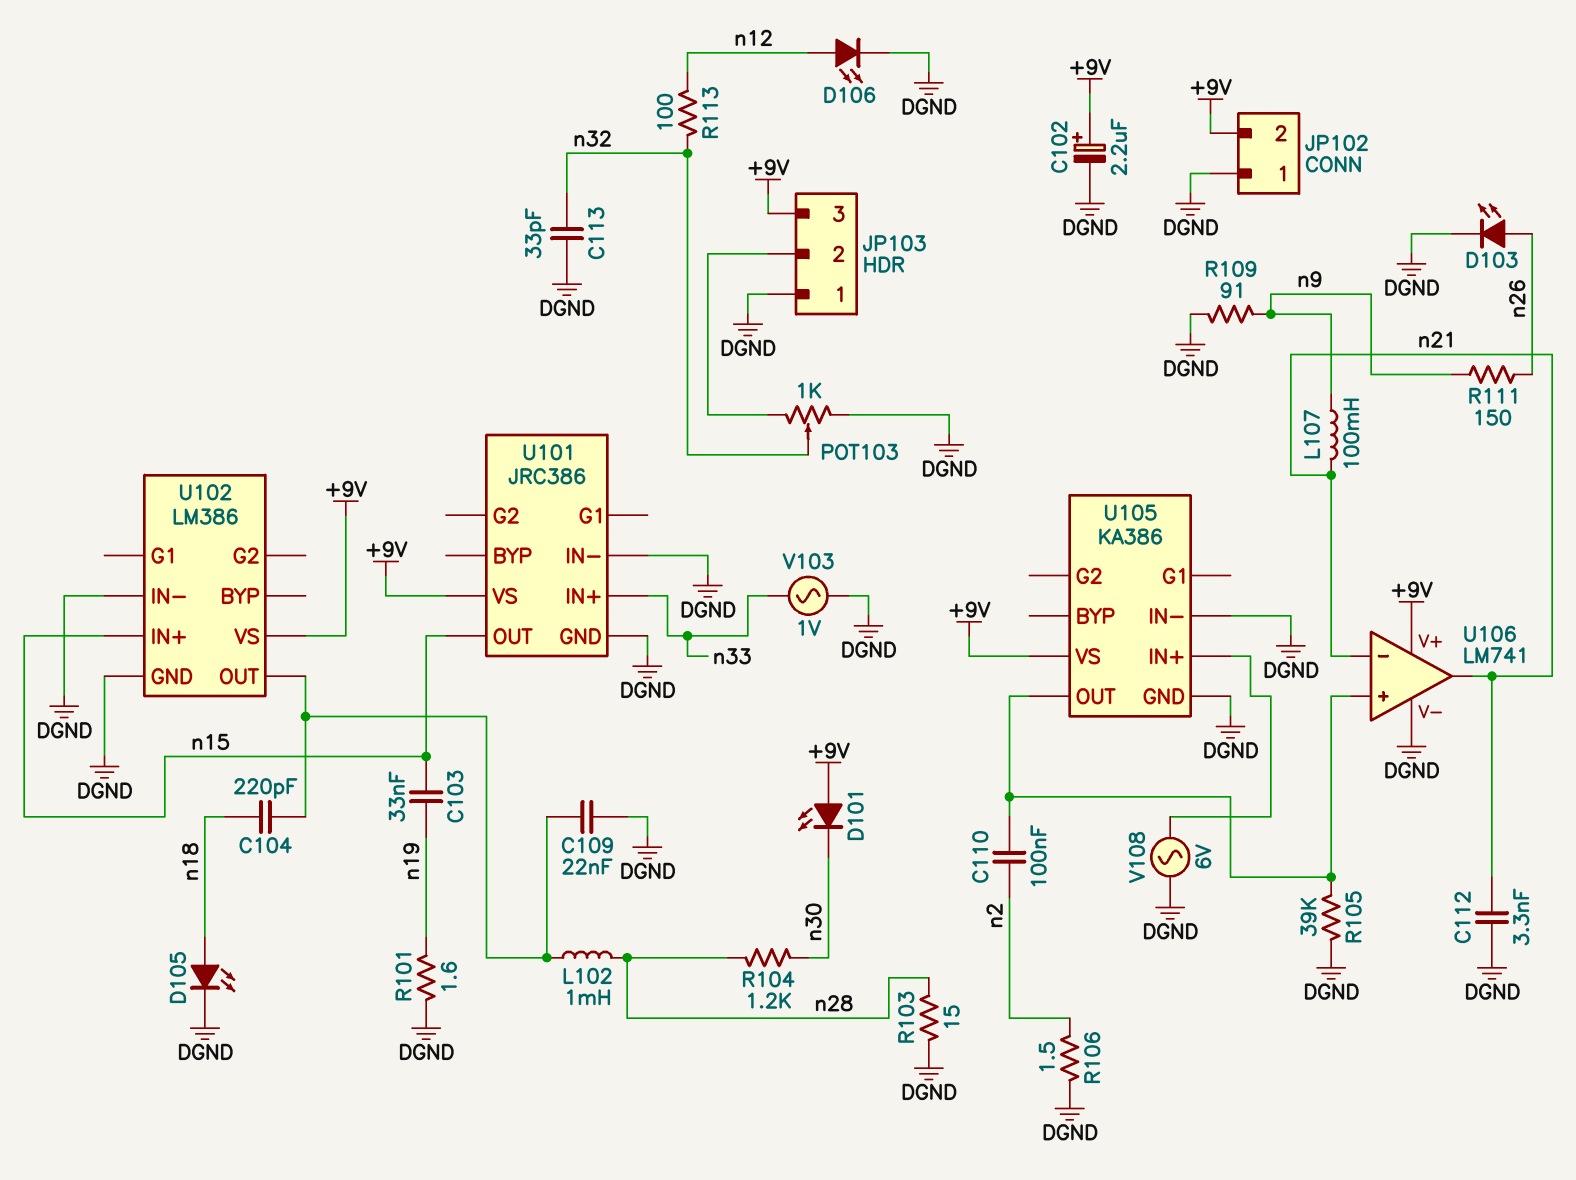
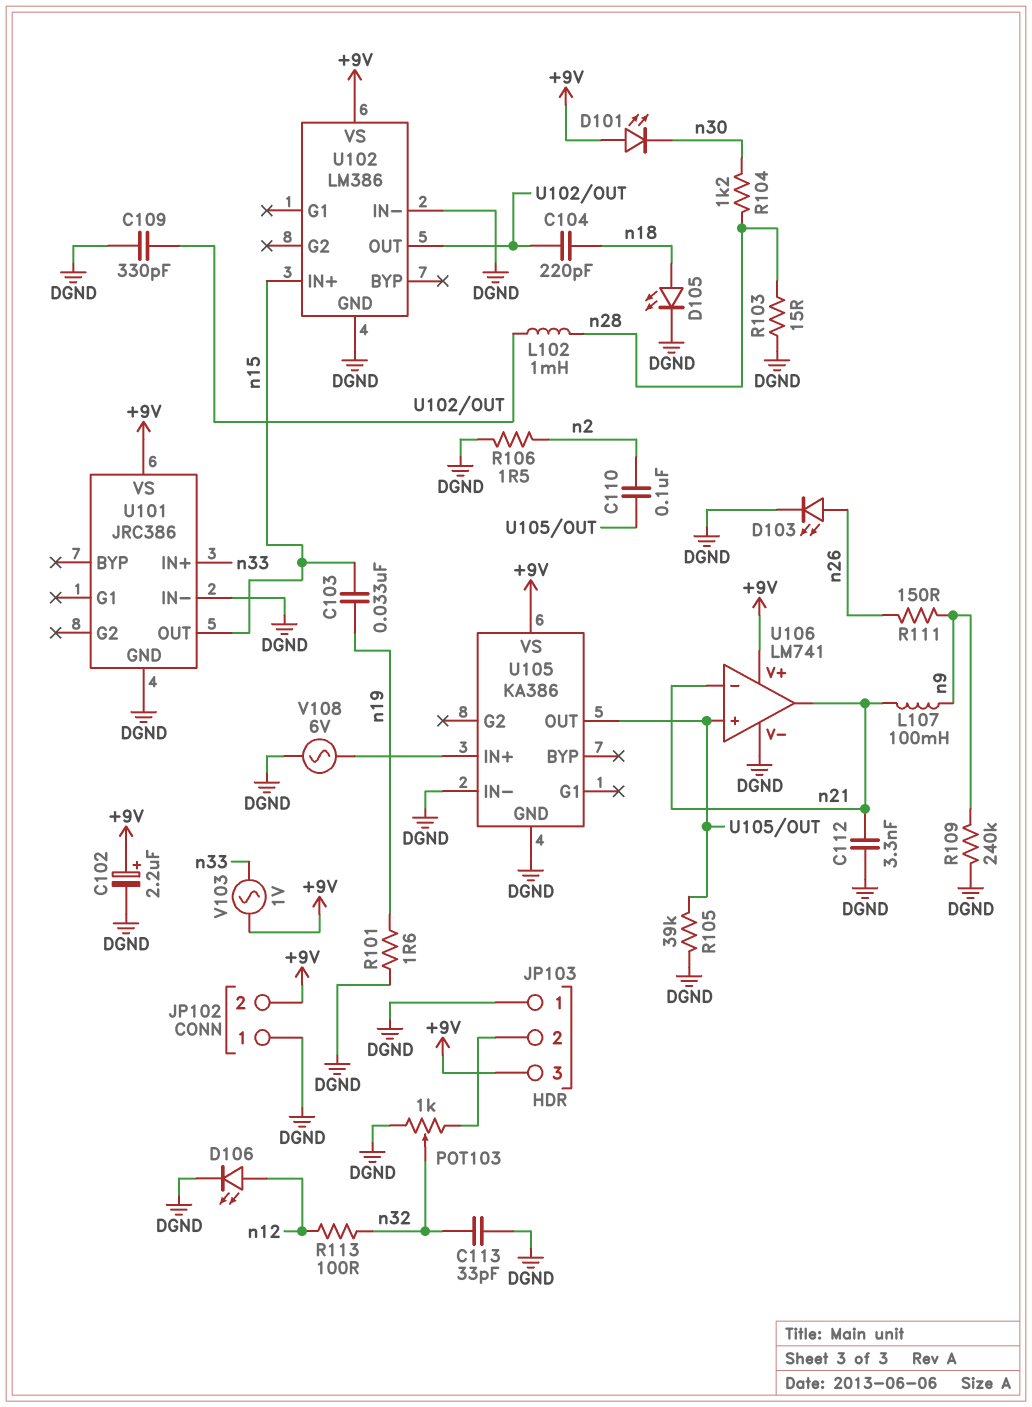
C109: 22nF (DGND, U102/OUT) -> 330pF (DGND, U102/OUT)
R109: 91 (DGND, n9) -> 240k (DGND, n9)
V103: AC 1V (DGND, n33) -> AC 1V (+9V, n33)

